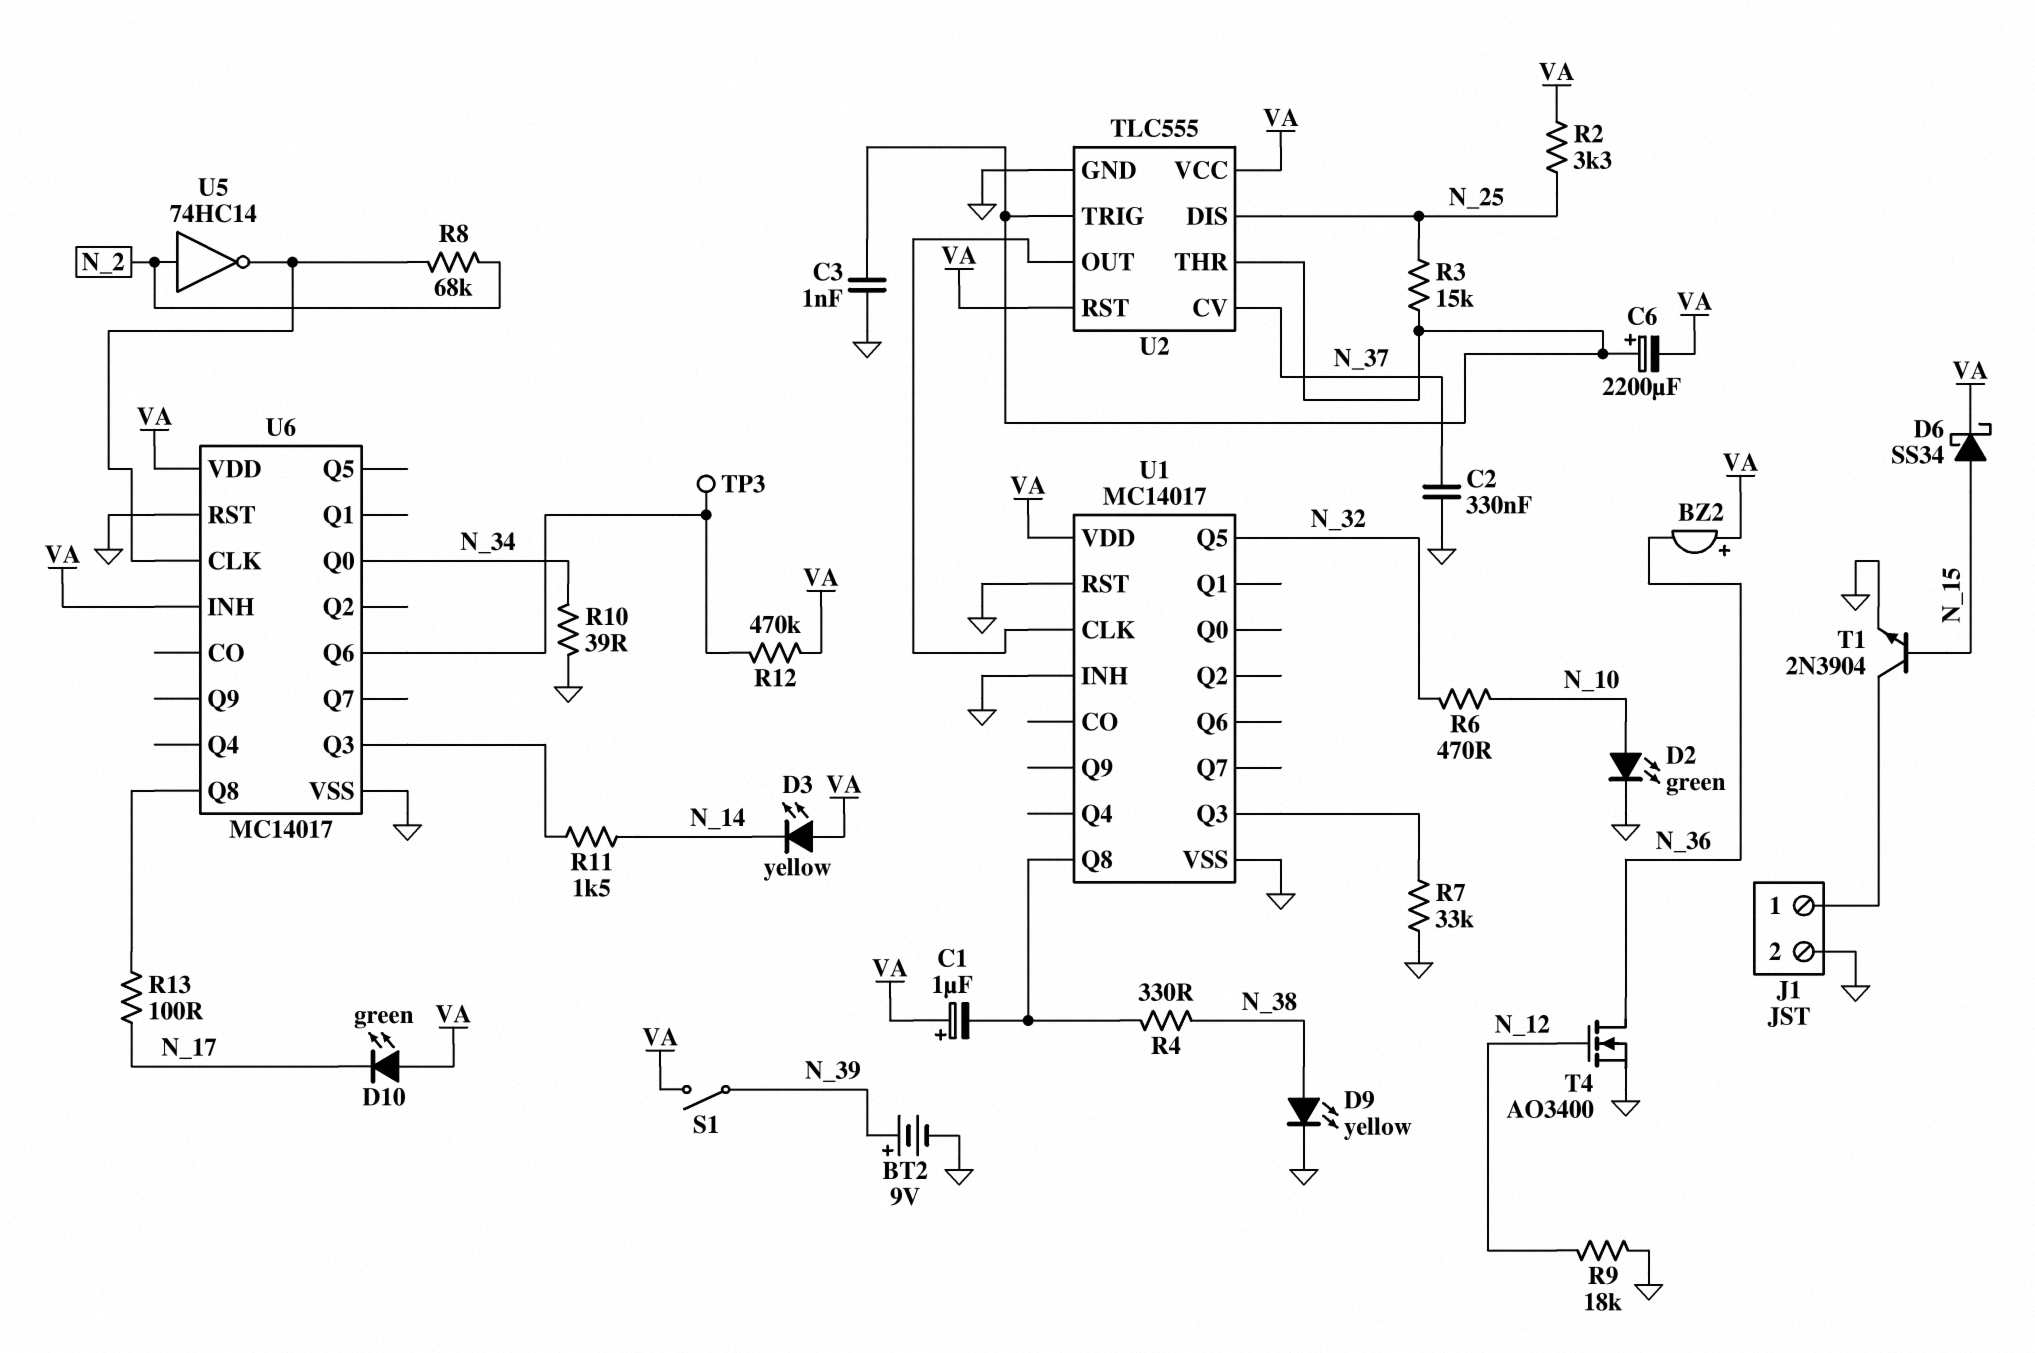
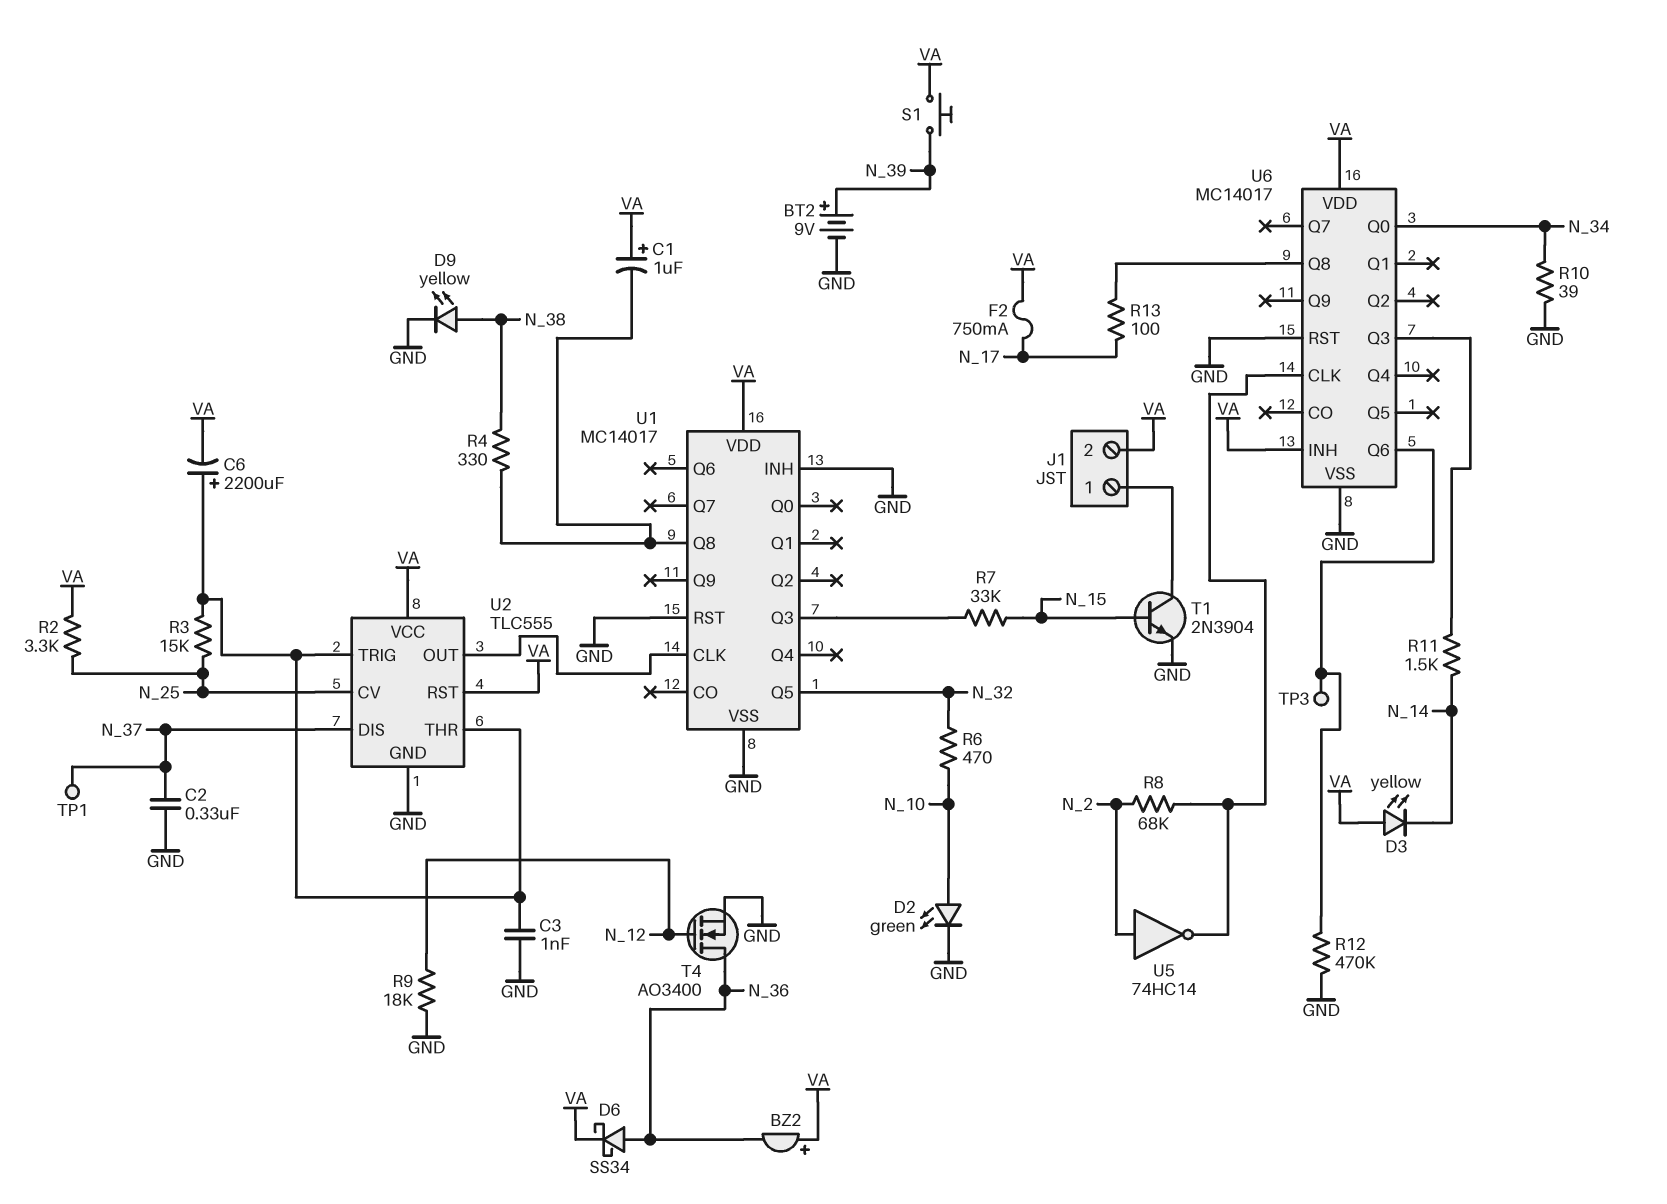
D6: schottky SS34 (A N_15, K VA) -> schottky SS34 (A N_36, K VA)
D10: LED green (A VA, K N_17) -> none
F2: none -> 750mA (N_17, VA)
J1 pin 2: GND -> VA
R7: 33k (GND, U1/Q3) -> 33k (N_15, U1/Q3)
R12: 470k (U6/Q6, VA) -> 470k (GND, U6/Q6)
S1: switch (N_39, VA) -> button (N_39, VA)
TP1: none -> test point (N_37)
U2 pin CV: N_37 -> N_25
U2 pin DIS: N_25 -> N_37

